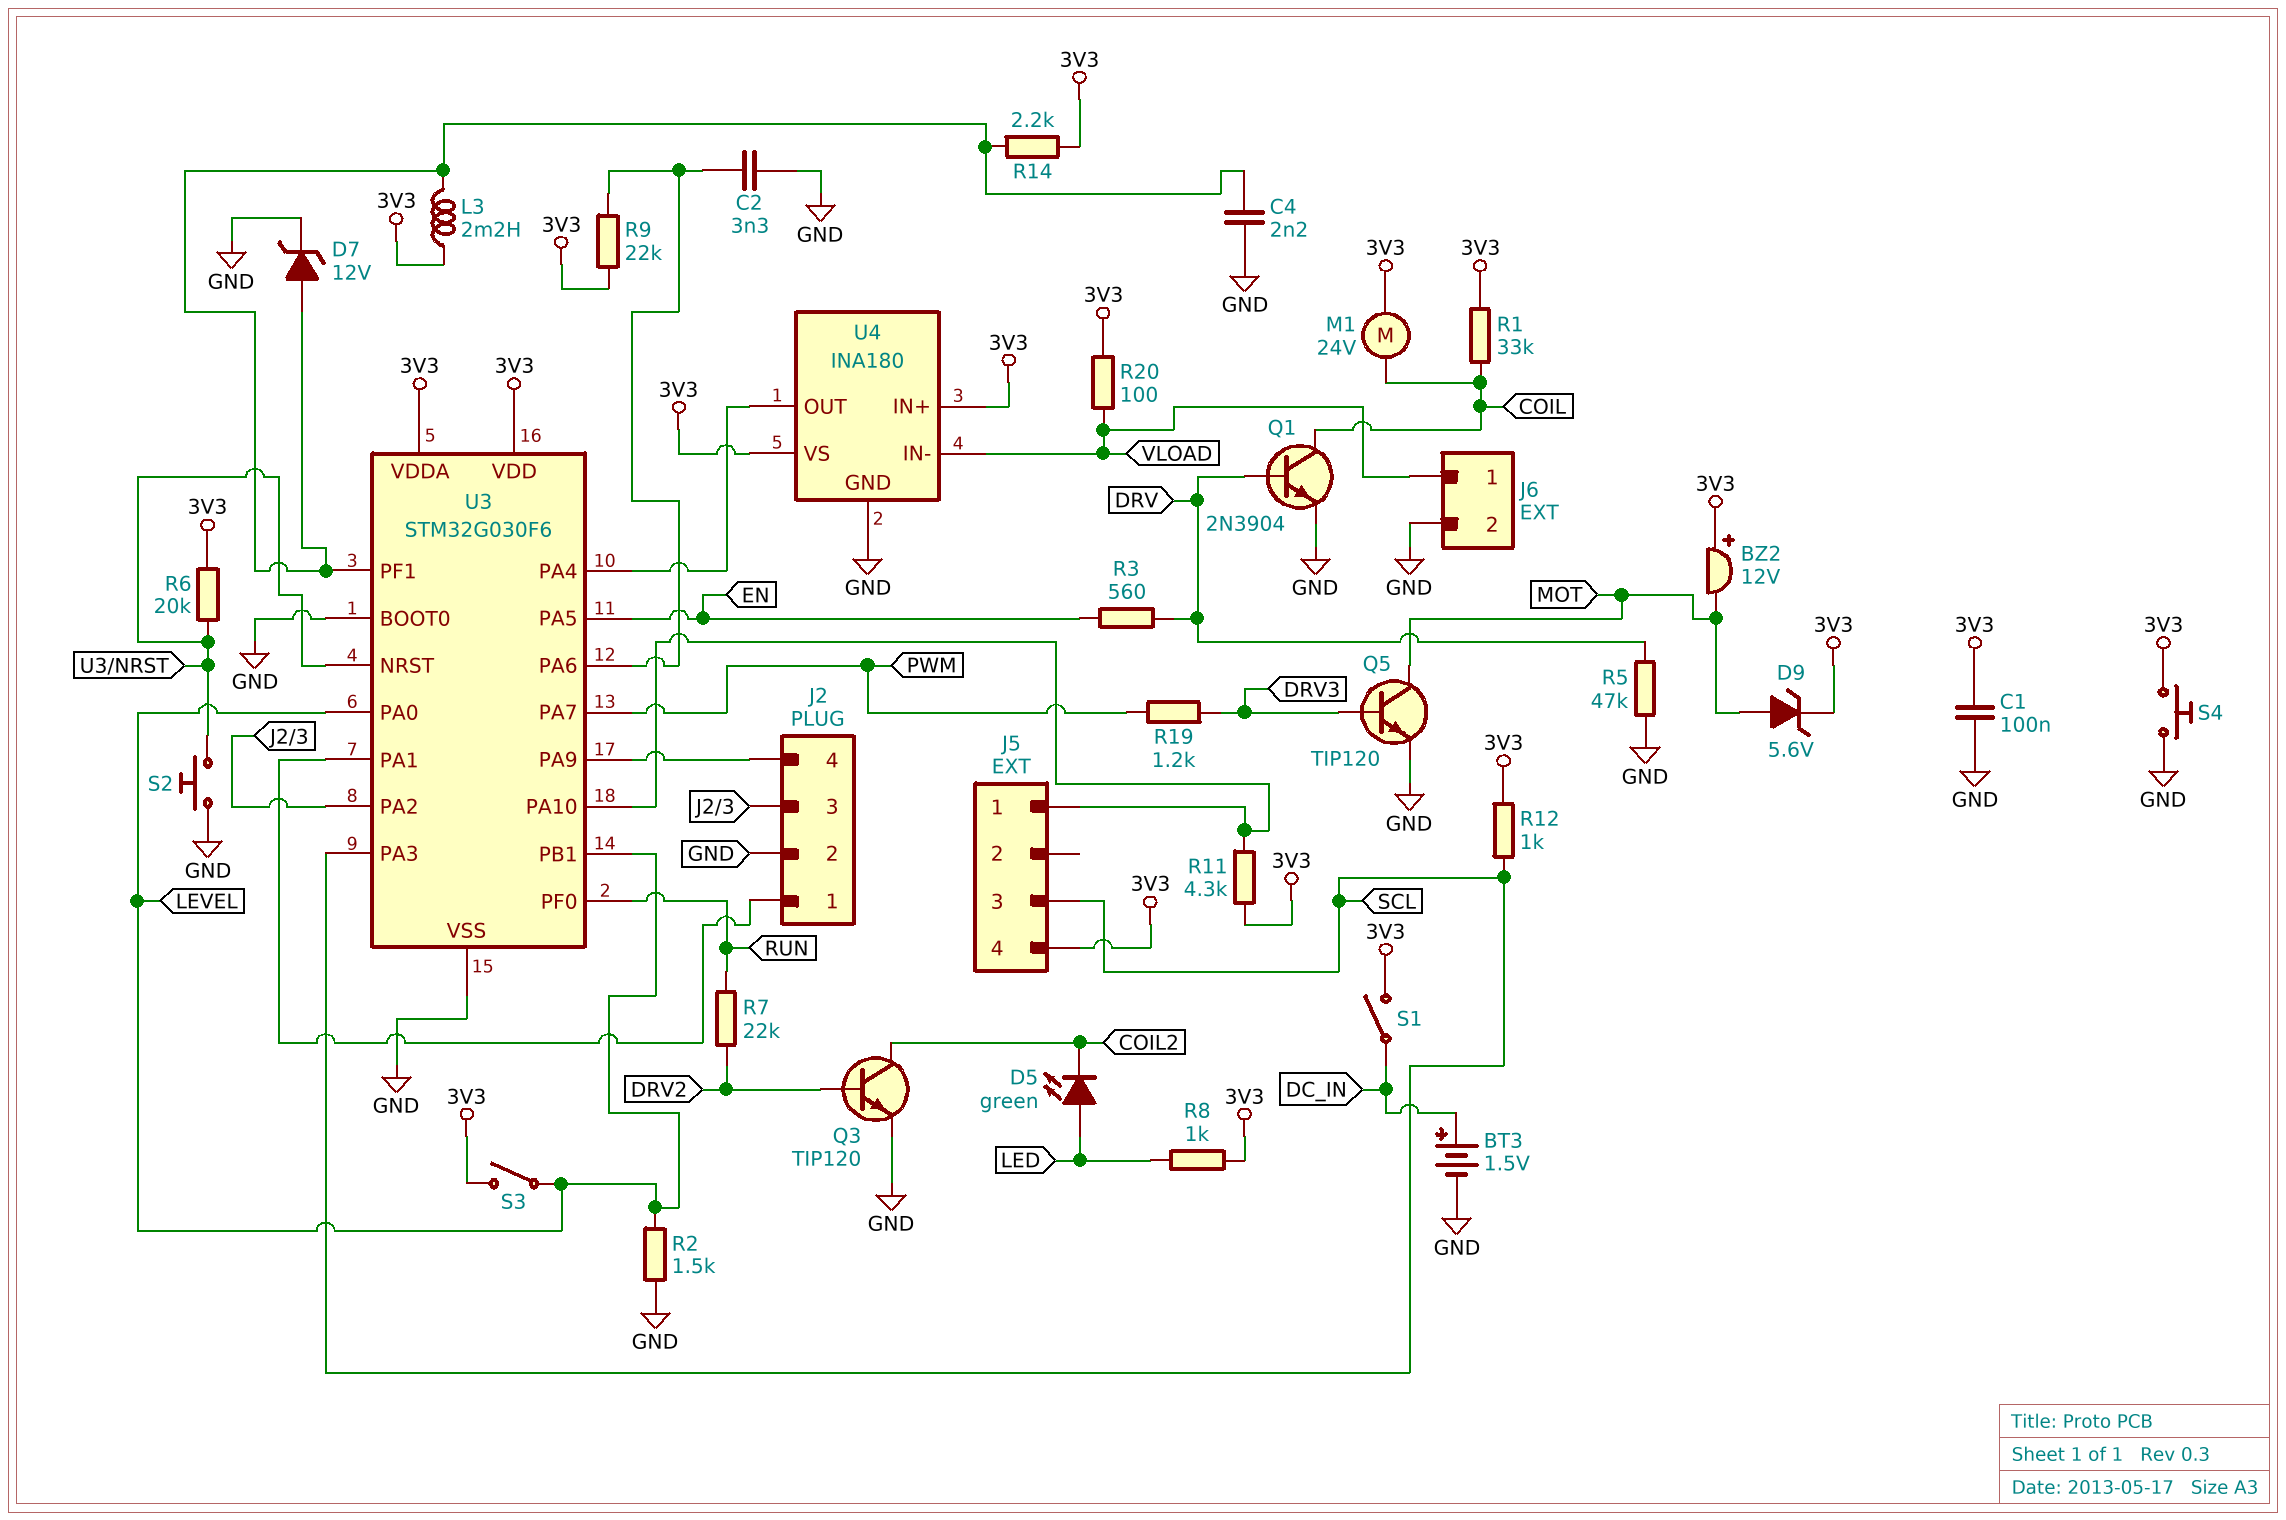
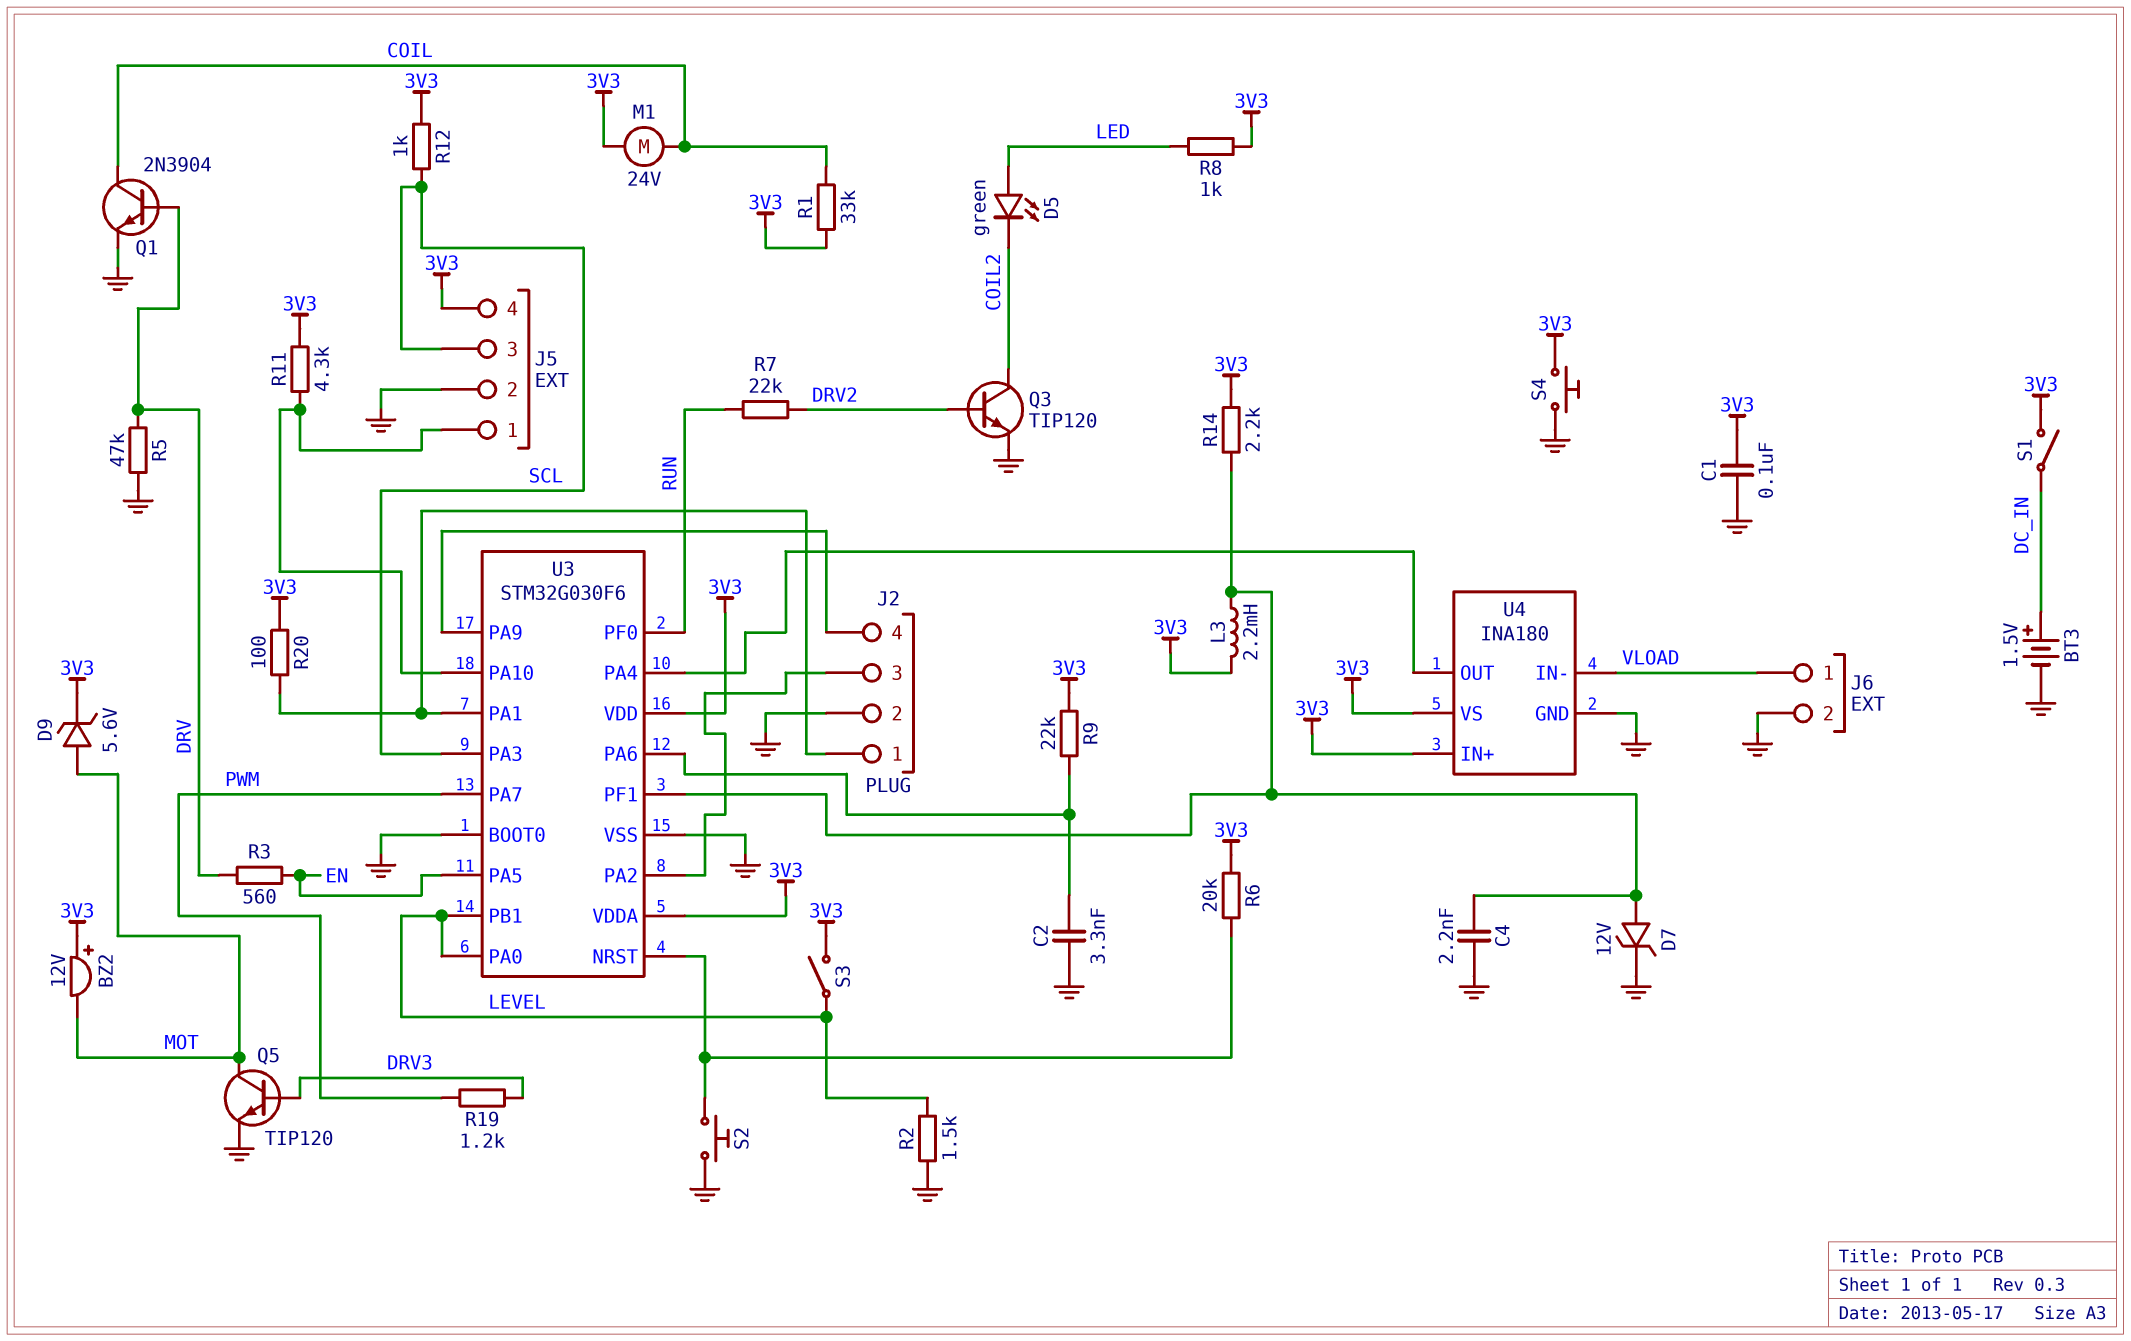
J5 pin 2: none -> GND
R20: 100 (3V3, VLOAD) -> 100 (3V3, J2/1)

